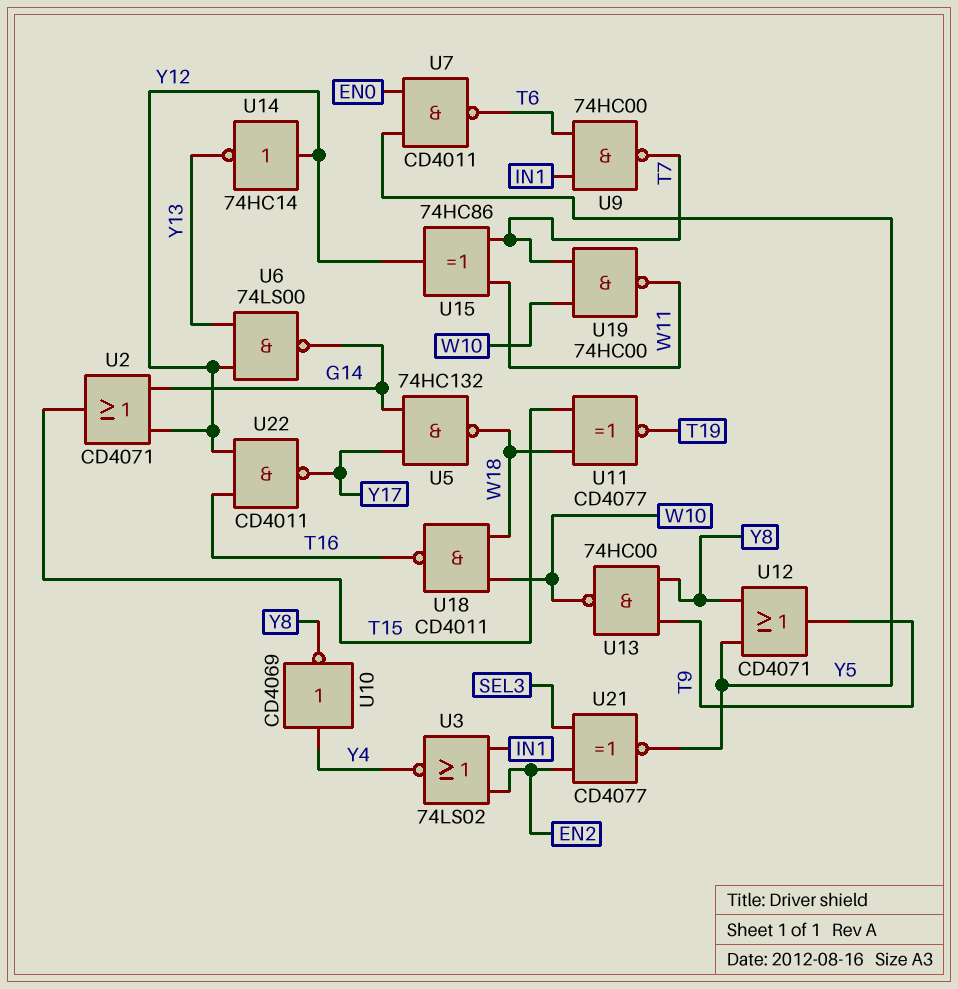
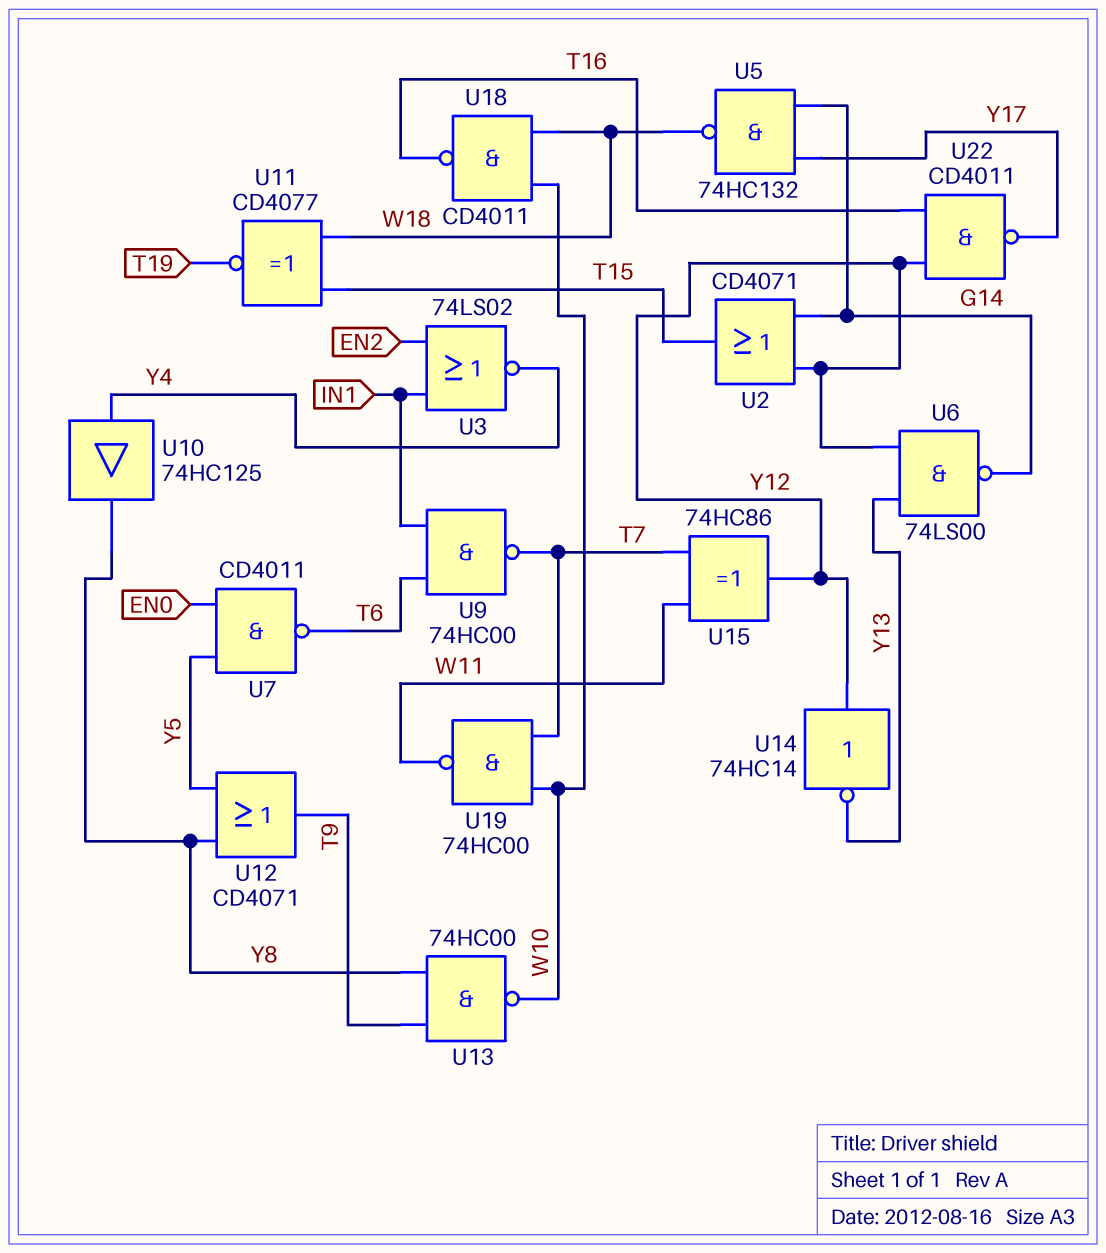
U10: NOT CD4069 (in Y4, out Y8) -> buffer 74HC125 (in Y4, out Y8)
U21: XNOR CD4077 (in EN2, in SEL3, out Y5) -> none

